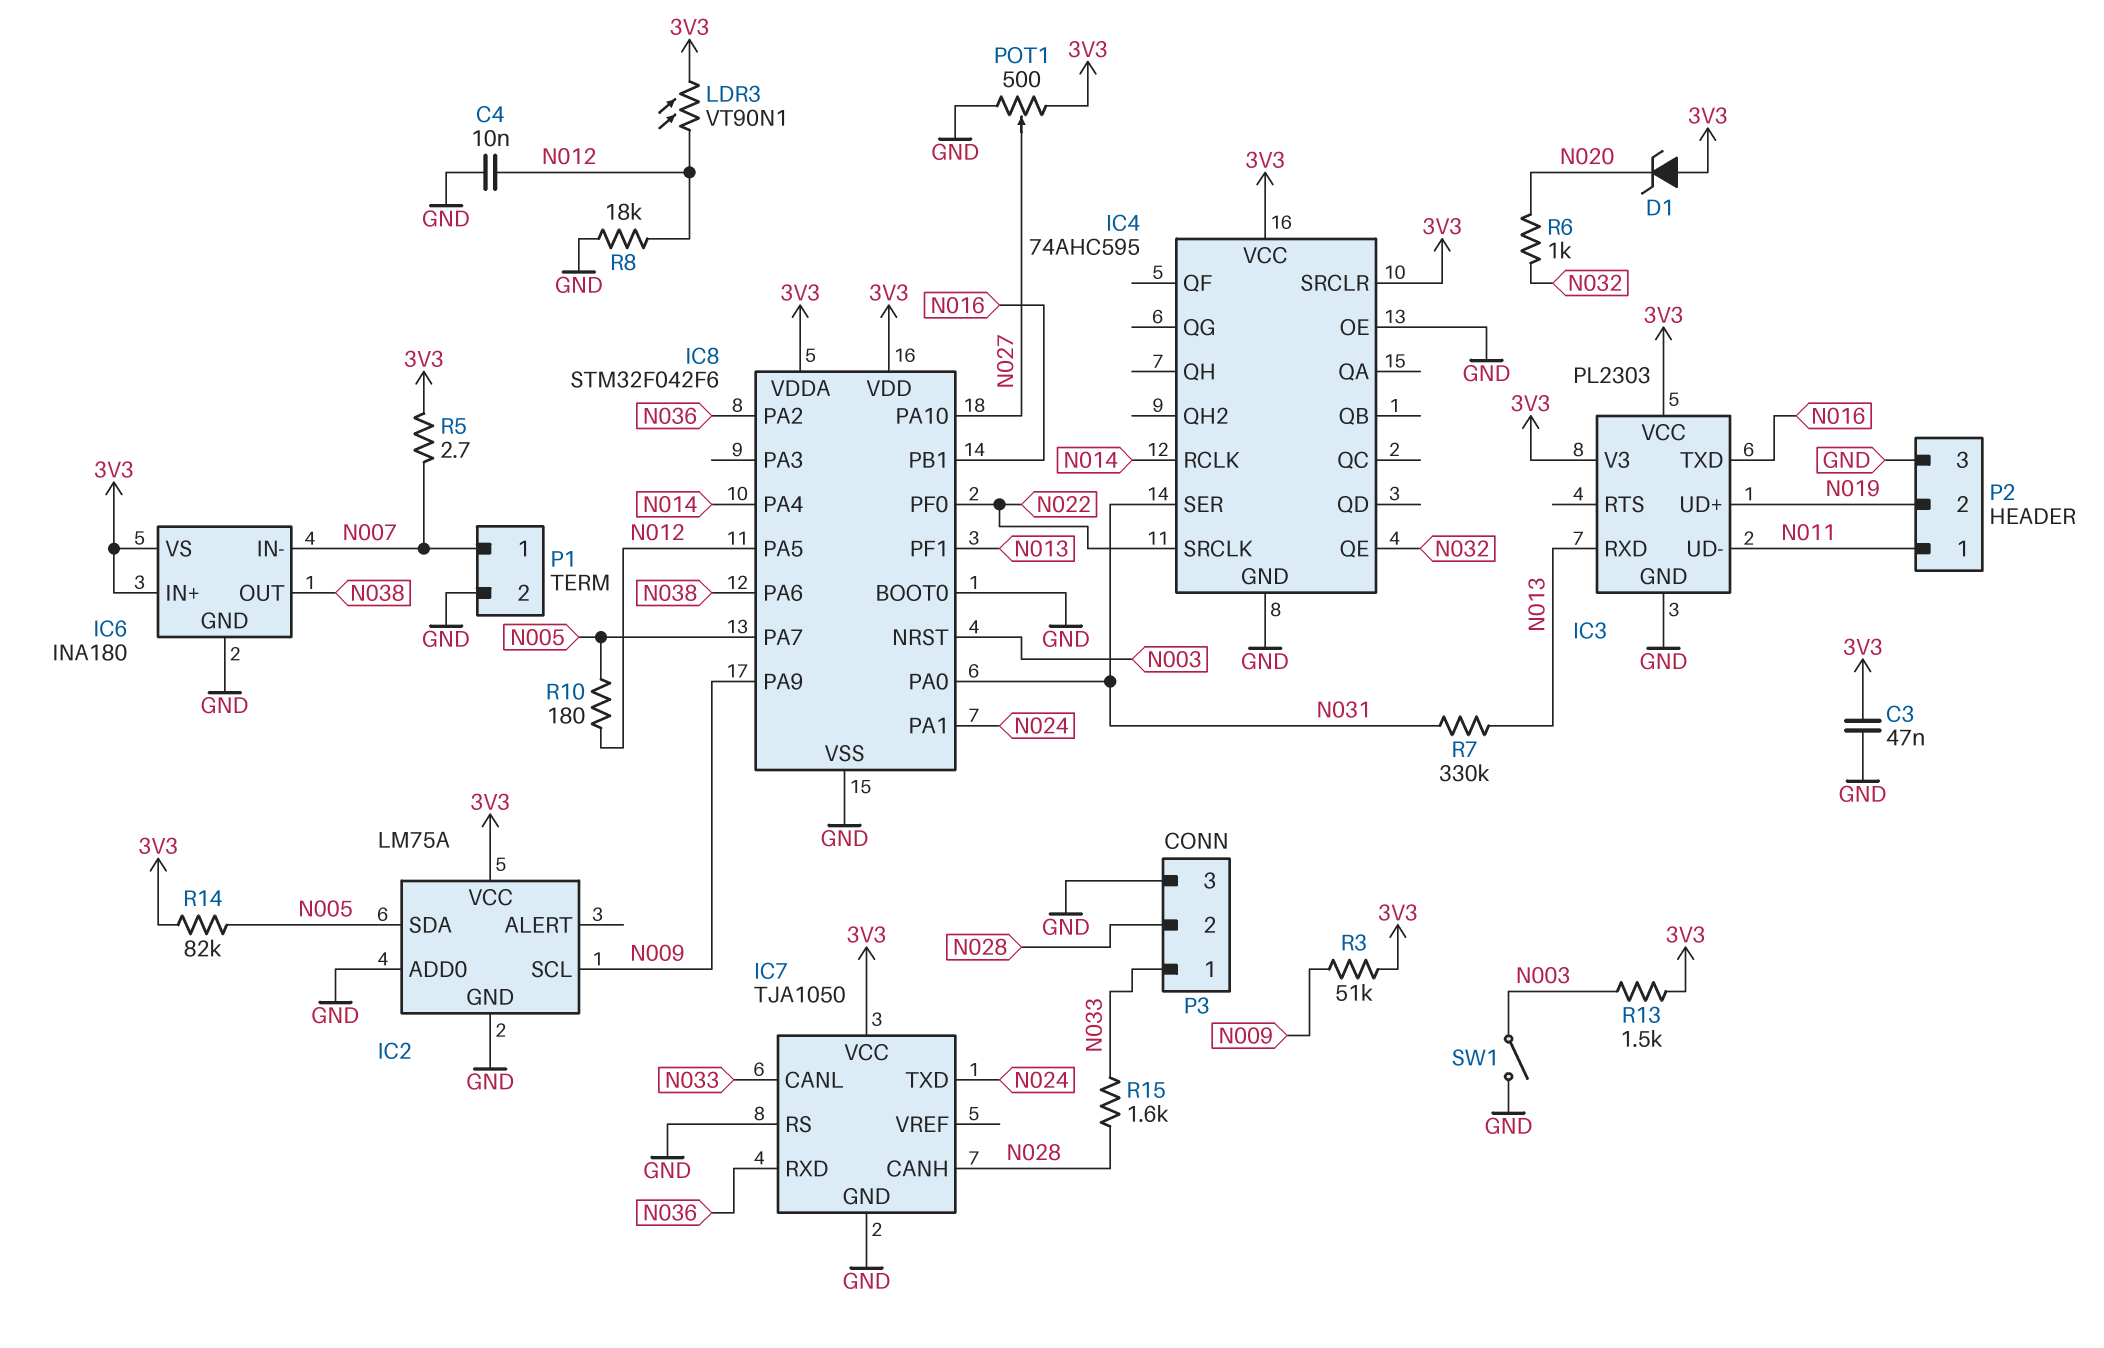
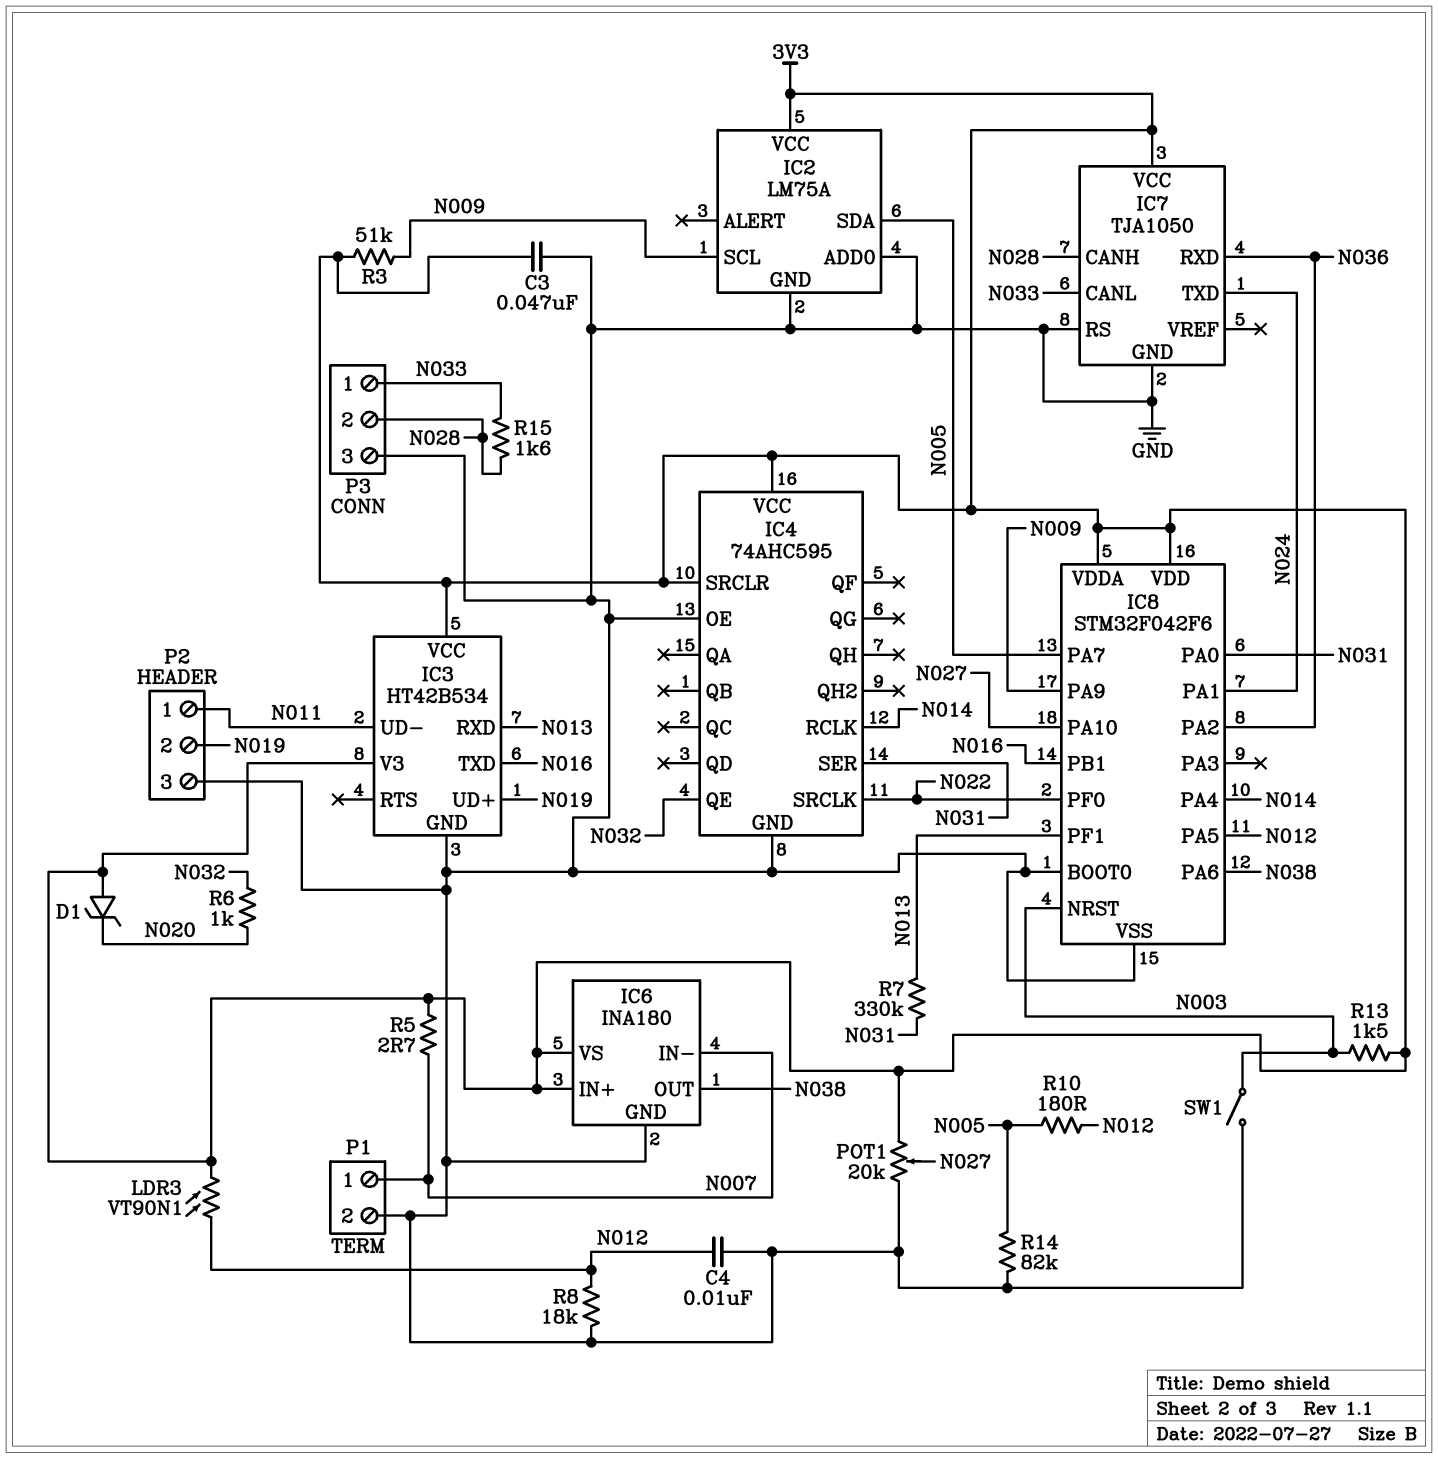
IC3: PL2303 -> HT42B534
POT1: 500 (3V3, GND, wiper N027) -> 20k (3V3, GND, wiper N027)
R14: 82k (3V3, N005) -> 82k (GND, N005)

